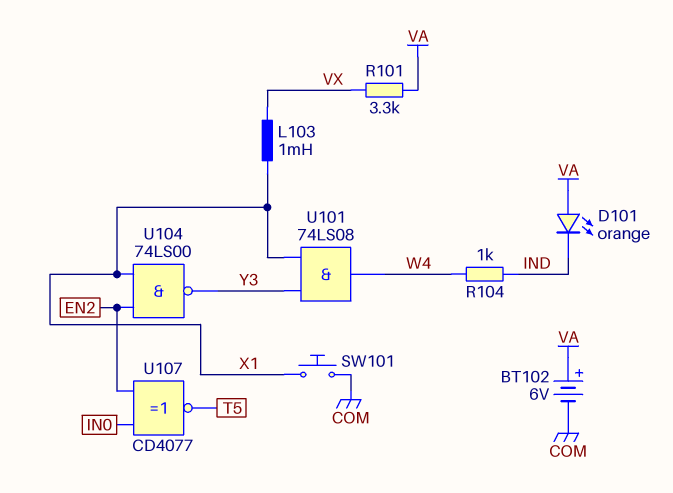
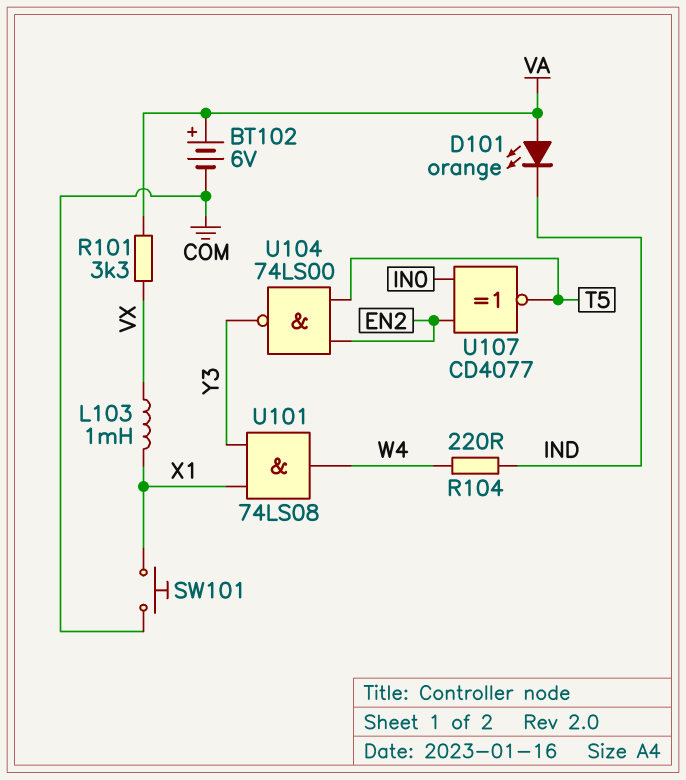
R104: 1k (IND, W4) -> 220 (IND, W4)
U104: NAND 74LS00 (in EN2, in X1, out Y3) -> NAND 74LS00 (in EN2, in T5, out Y3)

